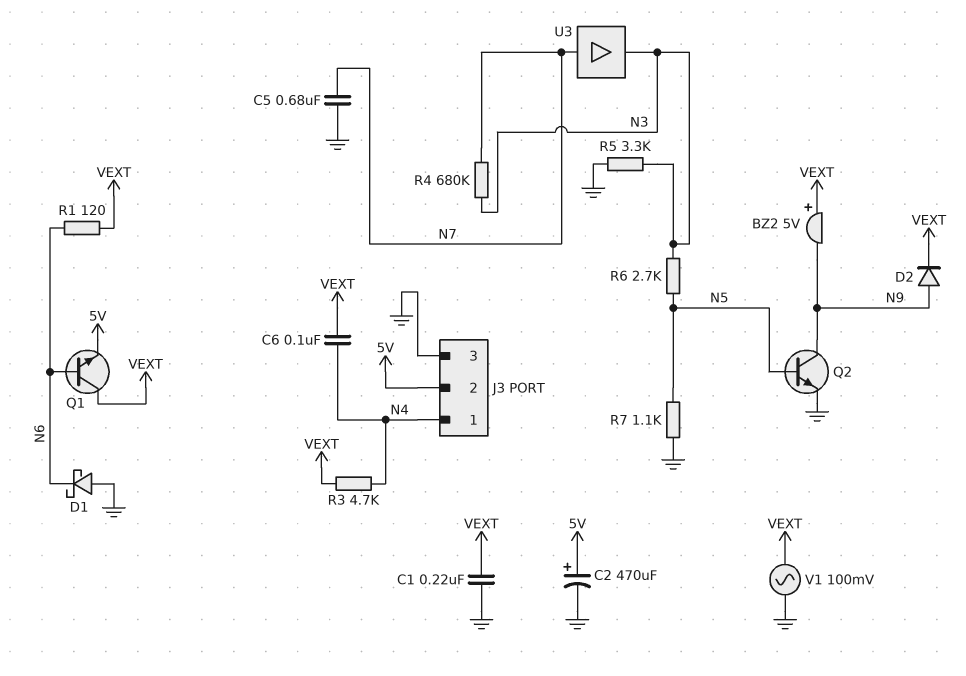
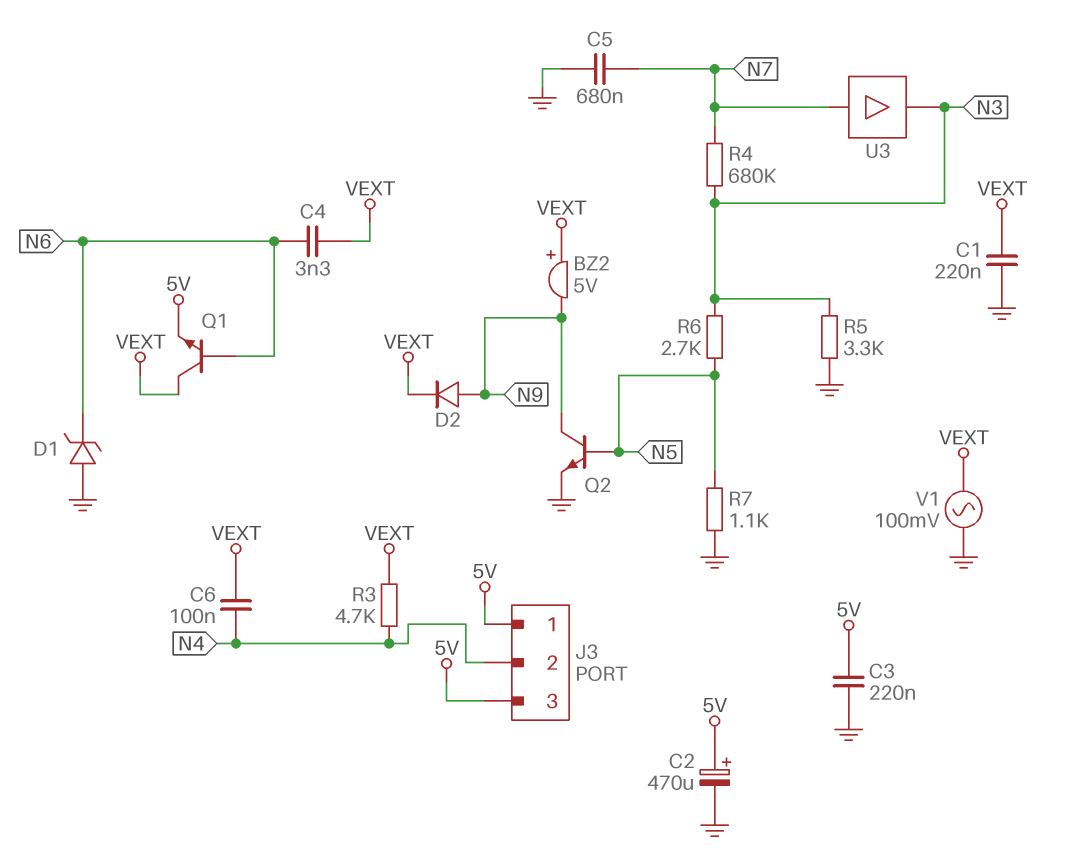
C3: none -> 220nF (5V, GND)
C4: none -> 3.3nF (N6, VEXT)
D1: schottky (A GND, K N6) -> zener (A GND, K N6)
J3 pin 1: N4 -> 5V
J3 pin 2: 5V -> N4
J3 pin 3: GND -> 5V
R1: 120 (N6, VEXT) -> none

